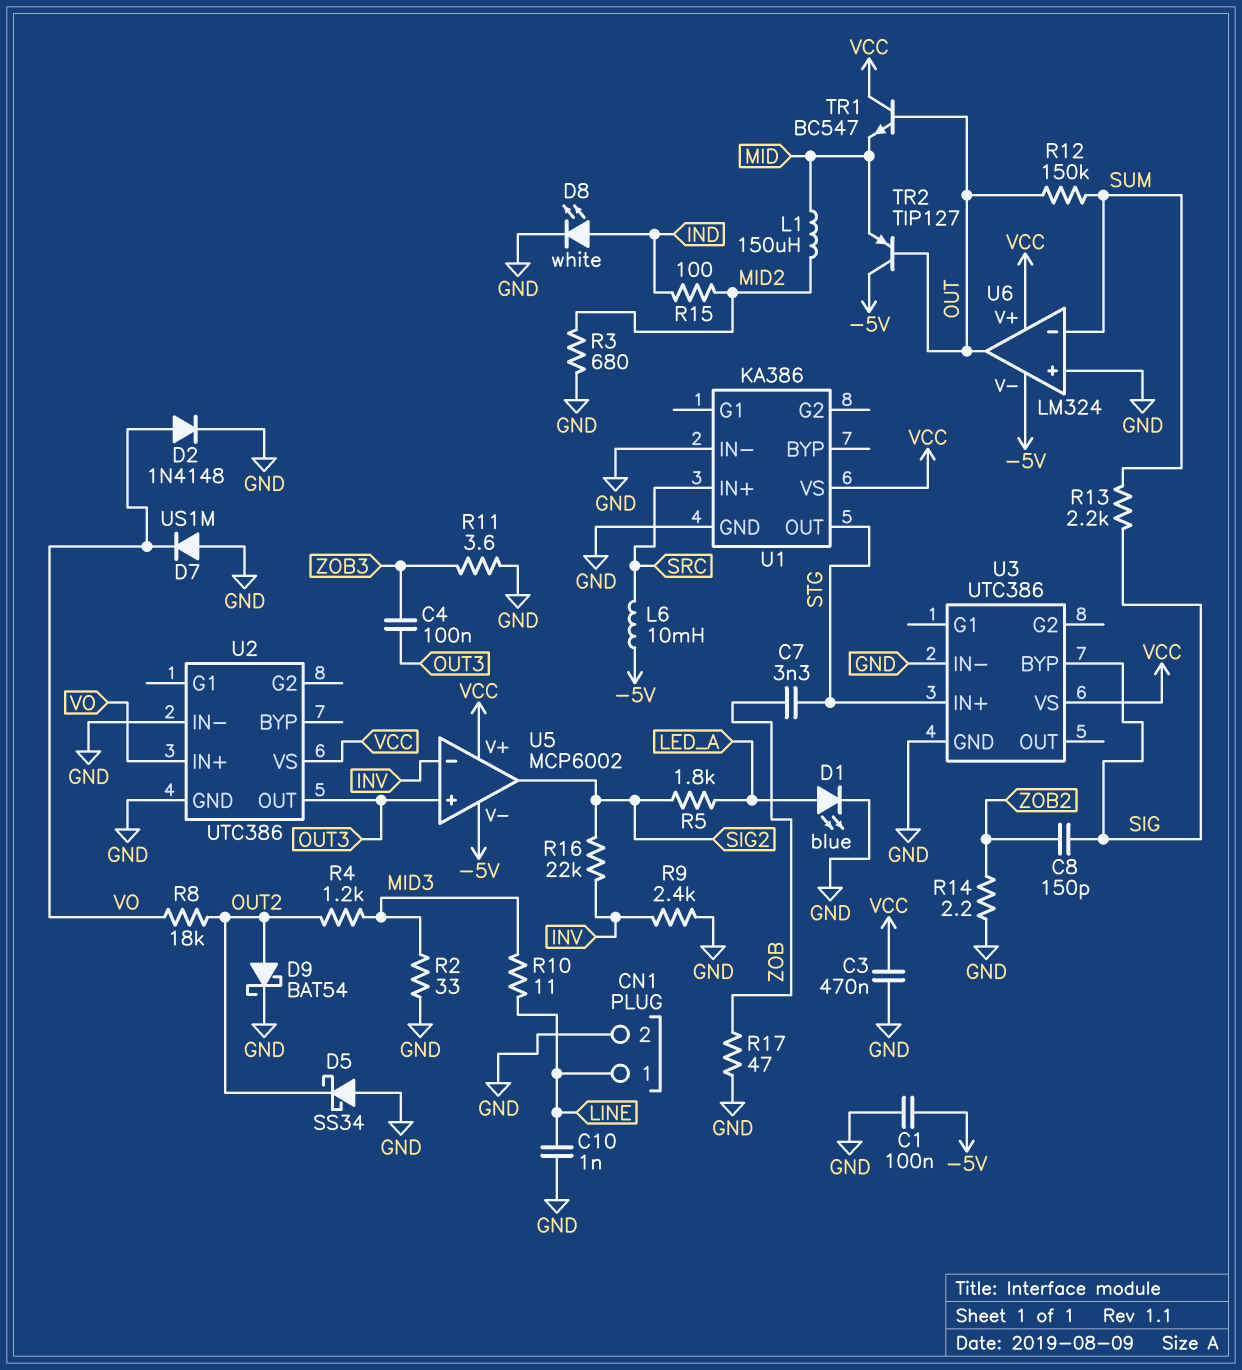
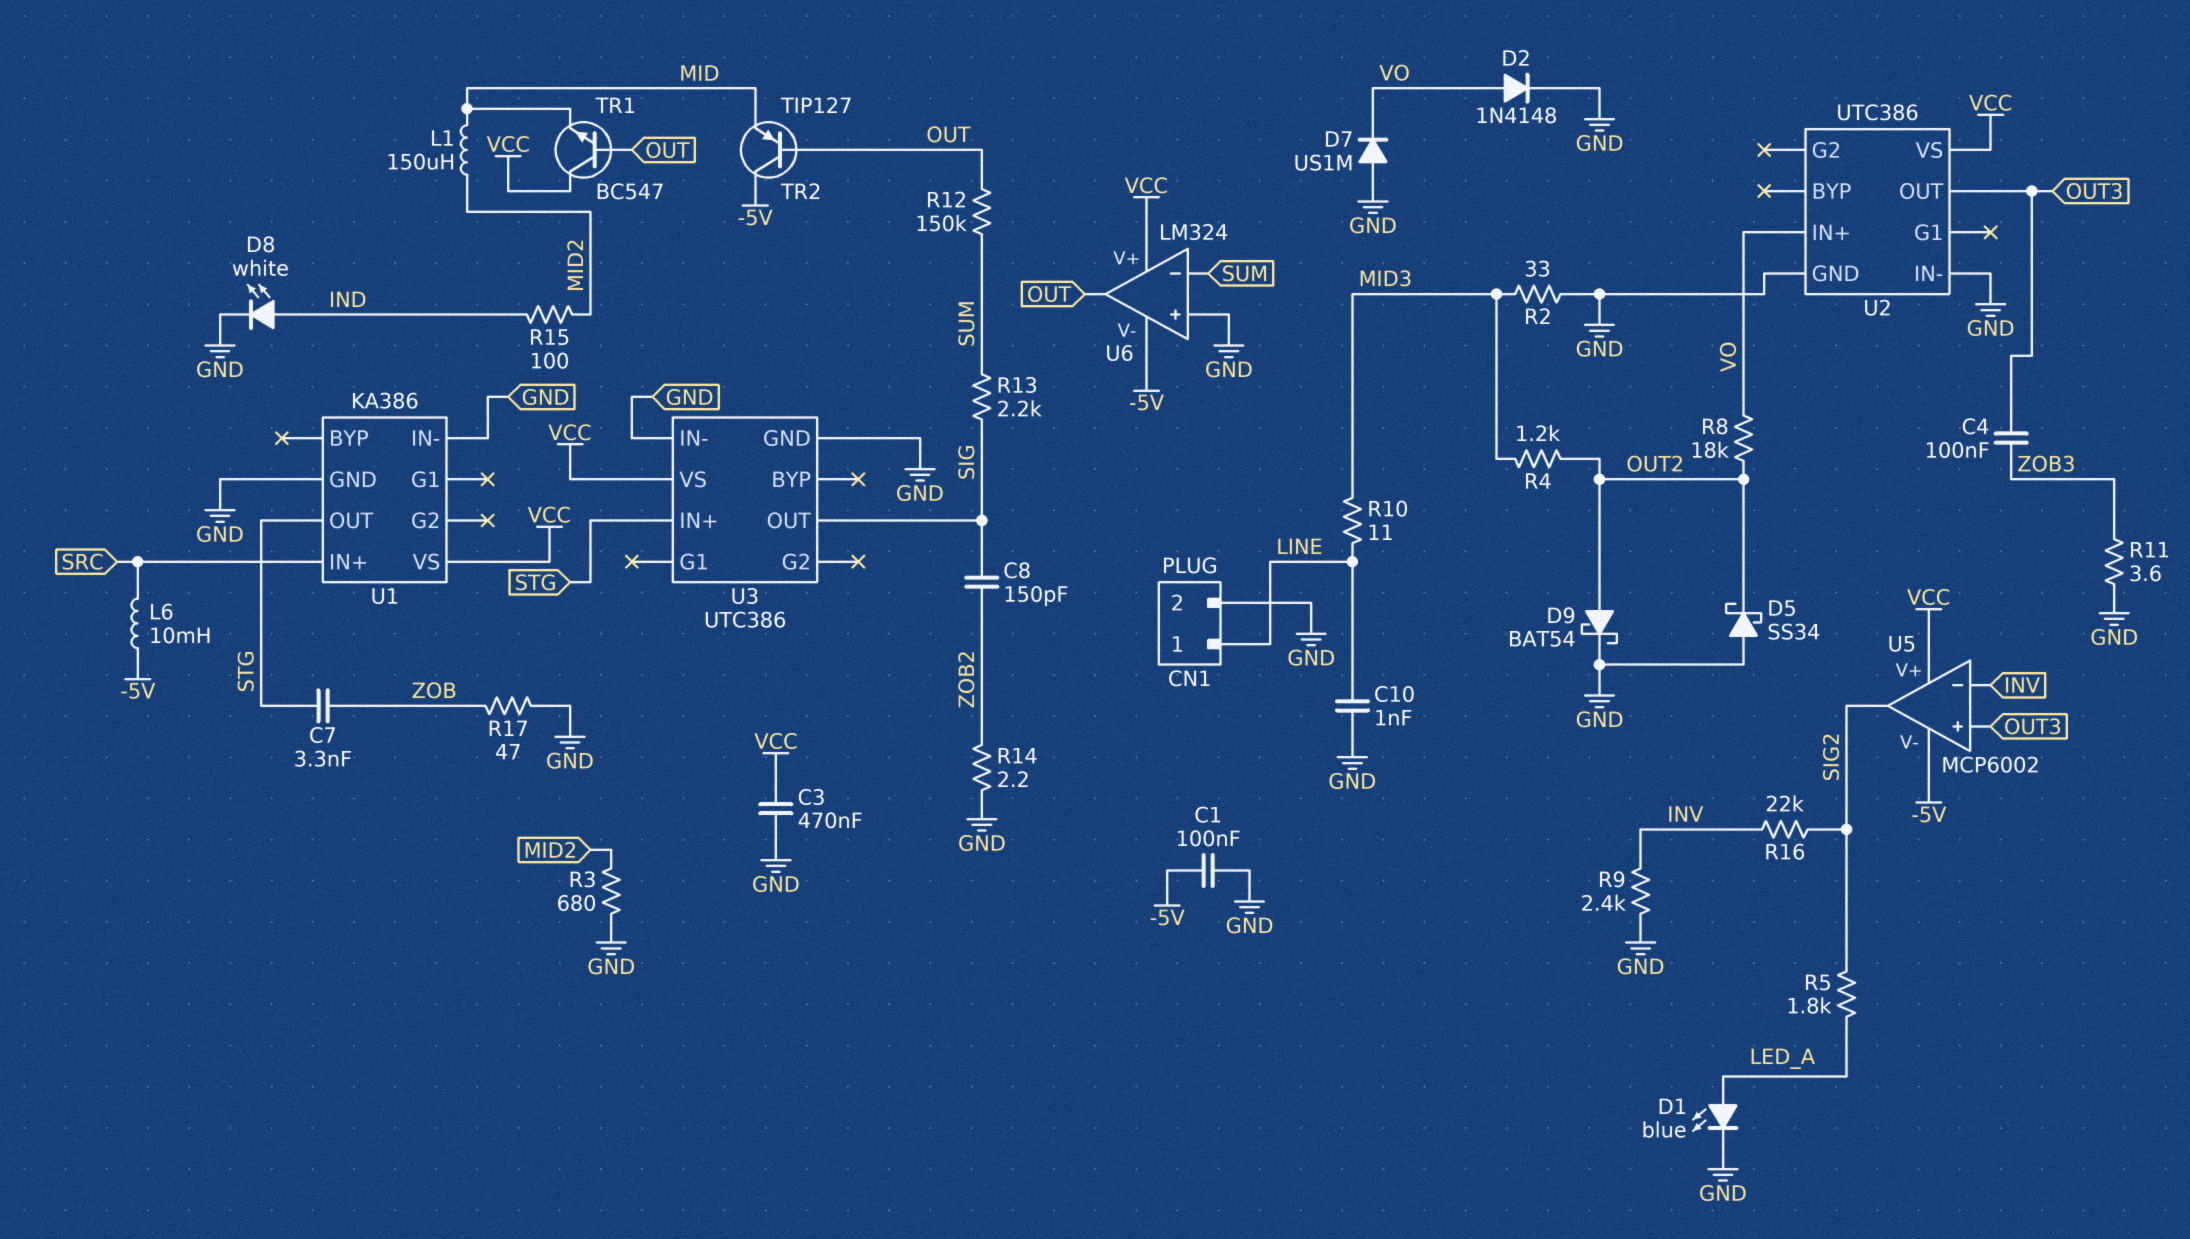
U3 pin BYP: SIG -> none
U3 pin OUT: none -> SIG

